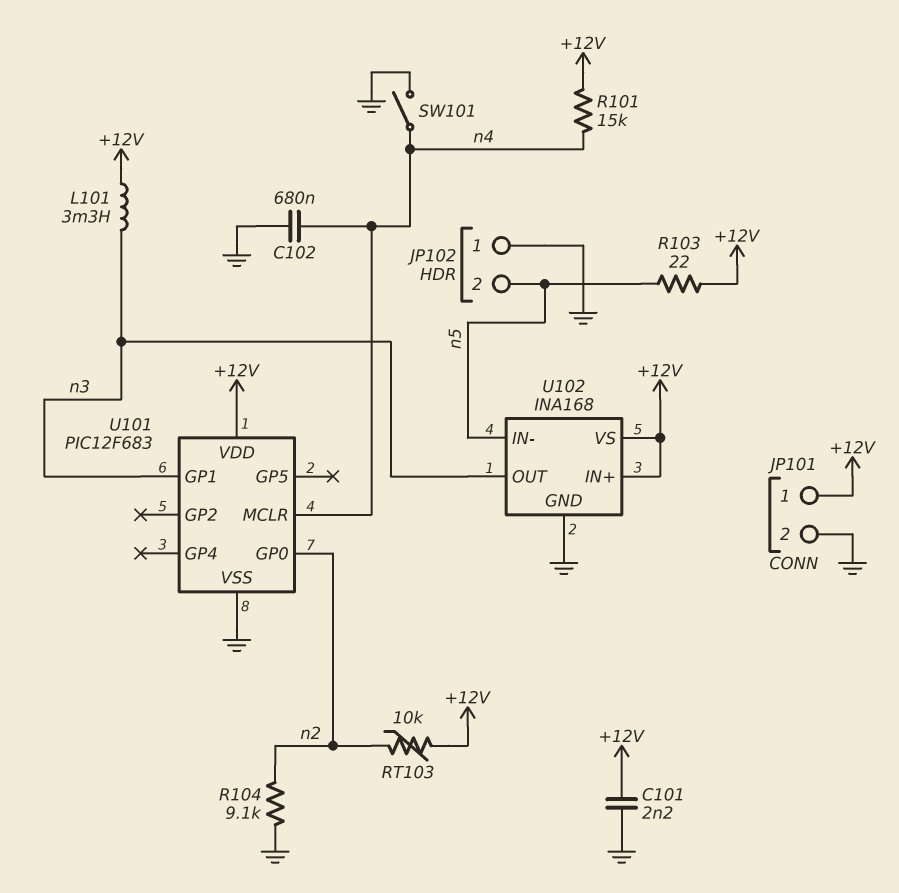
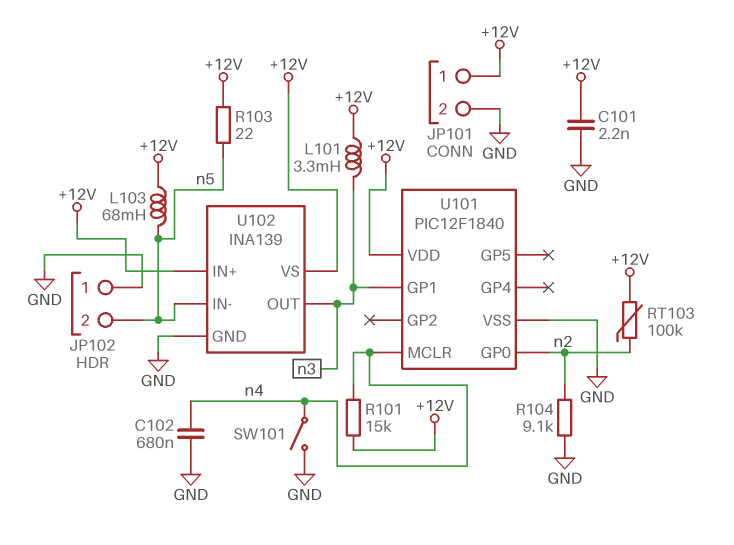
L103: none -> 68mH (+12V, n5)
RT103: 10k (+12V, n2) -> 100k (+12V, n2)
U101: PIC12F683 -> PIC12F1840
U102: INA168 -> INA139

